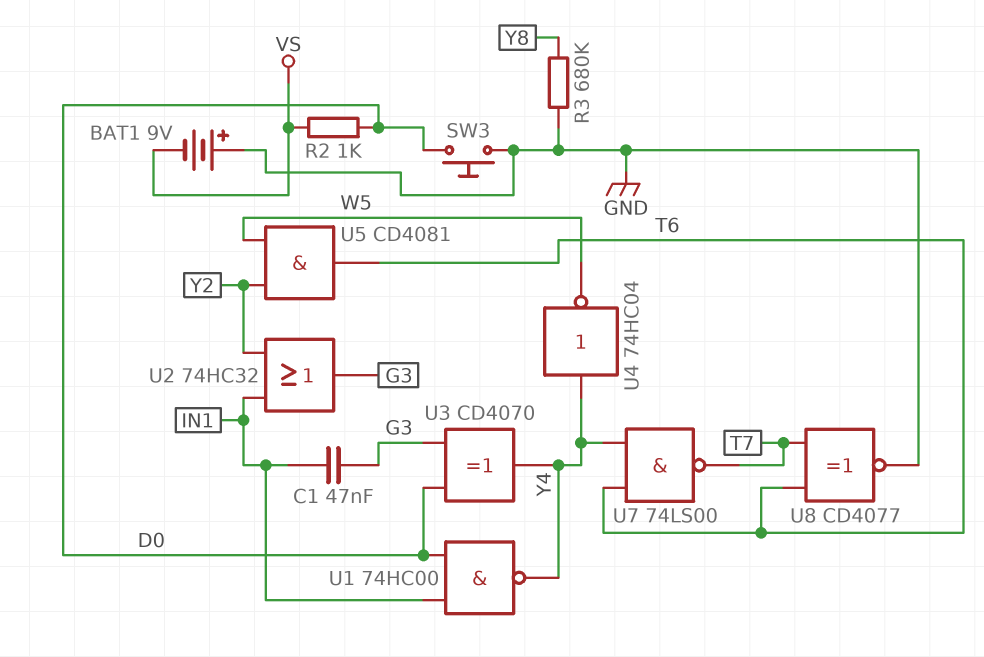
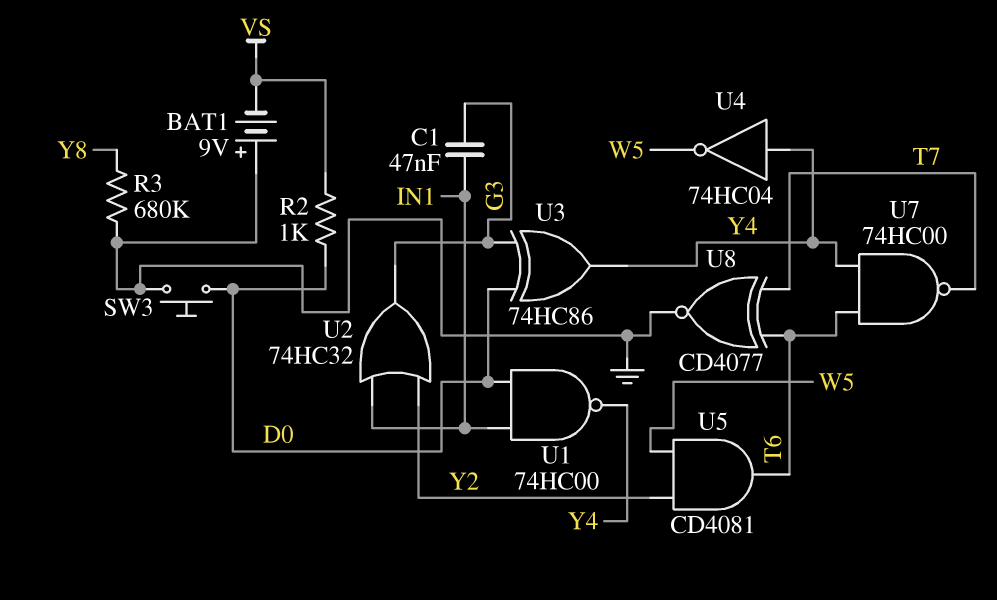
U3: XOR CD4070 (in D0, in G3, out Y4) -> XOR 74HC86 (in D0, in G3, out Y4)
U7: NAND 74LS00 (in T6, in Y4, out T7) -> NAND 74HC00 (in T6, in Y4, out T7)

